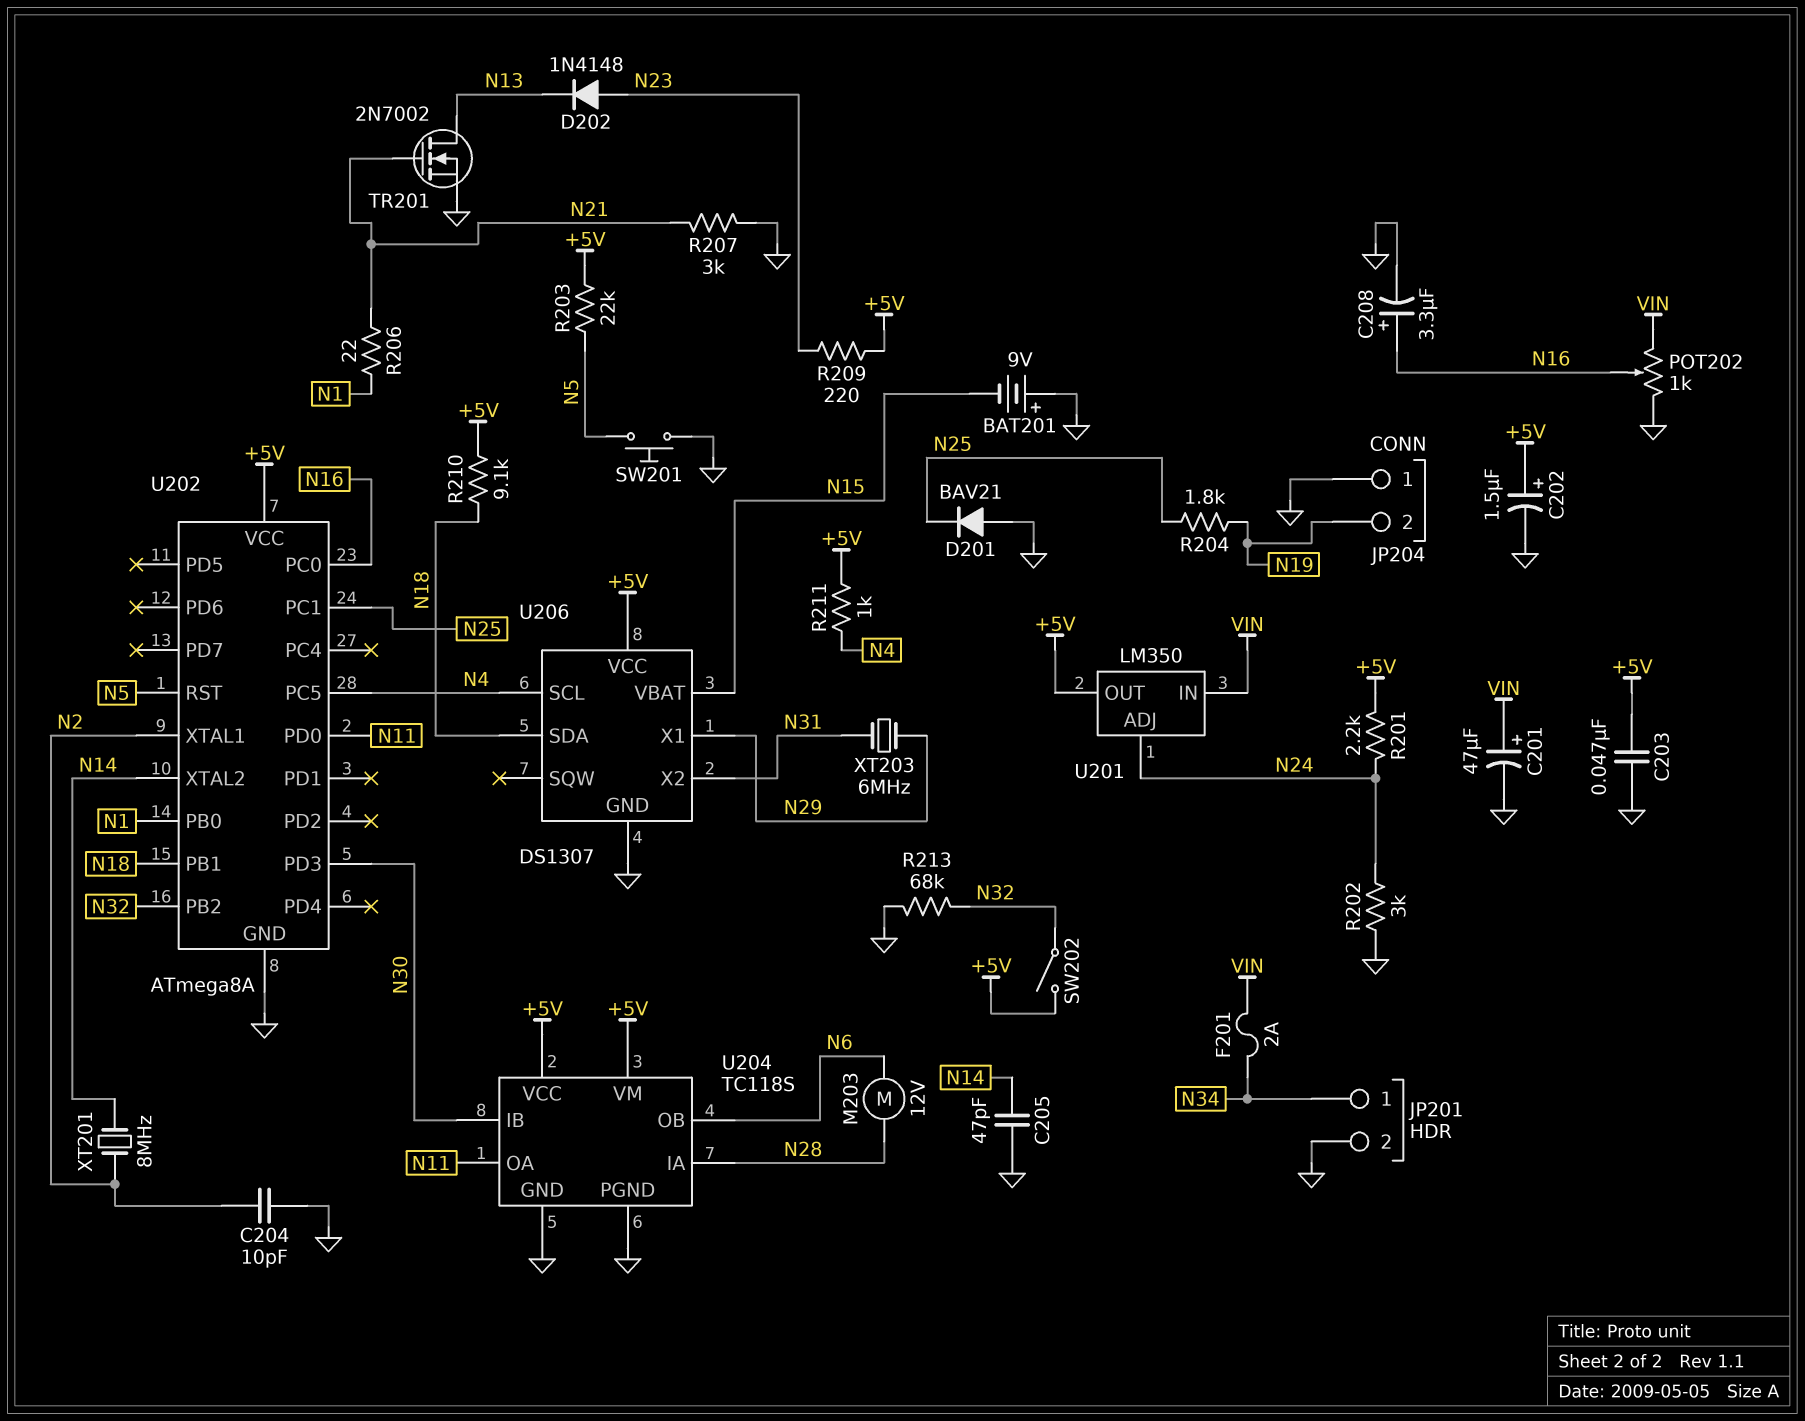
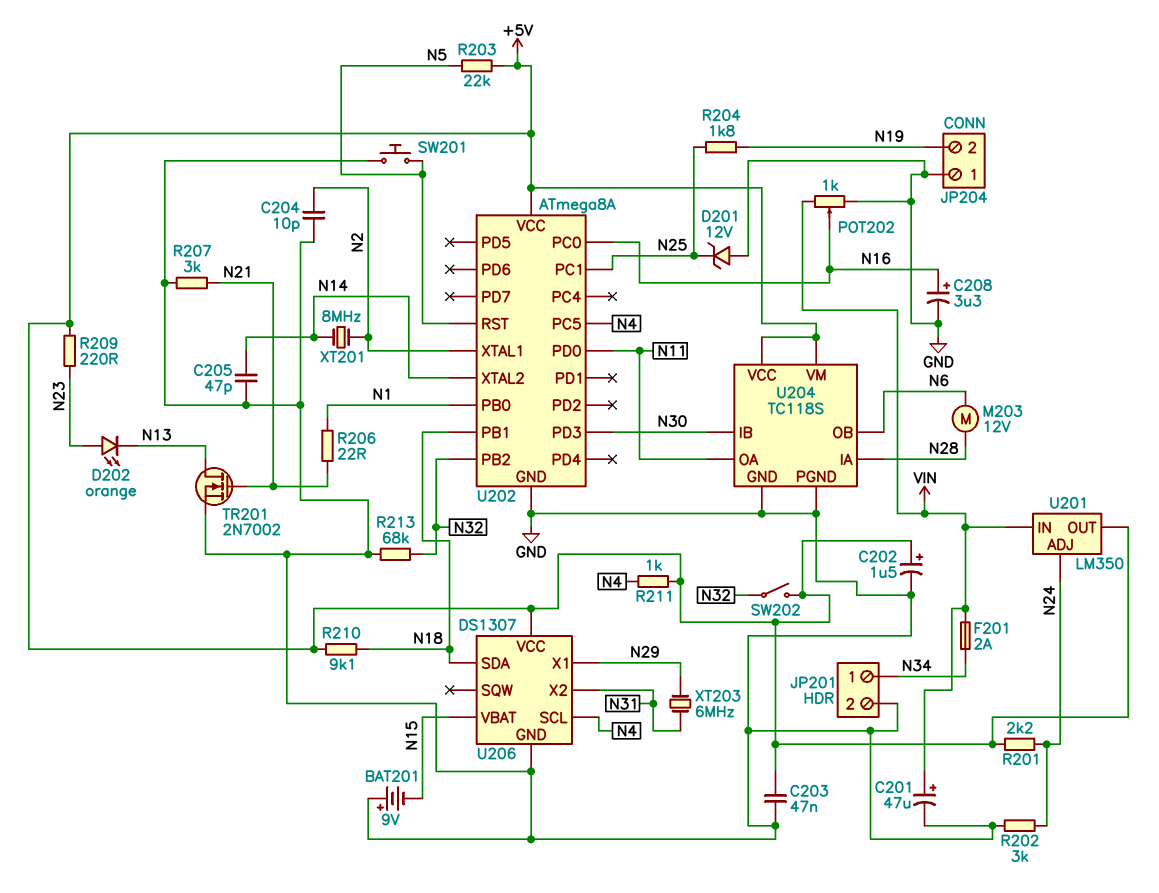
D201: diode BAV21 (A GND, K N25) -> zener 12V (A GND, K N25)
D202: diode 1N4148 (A N23, K N13) -> LED orange (A N23, K N13)

